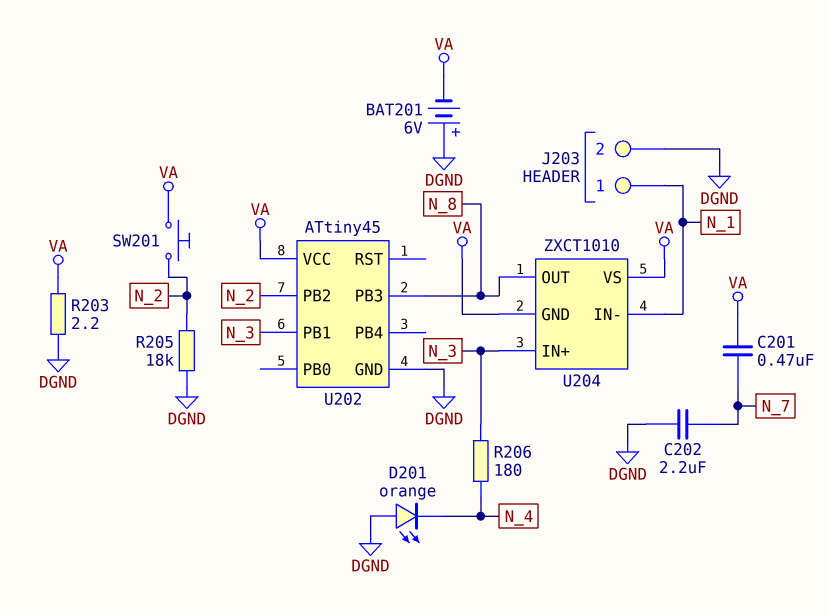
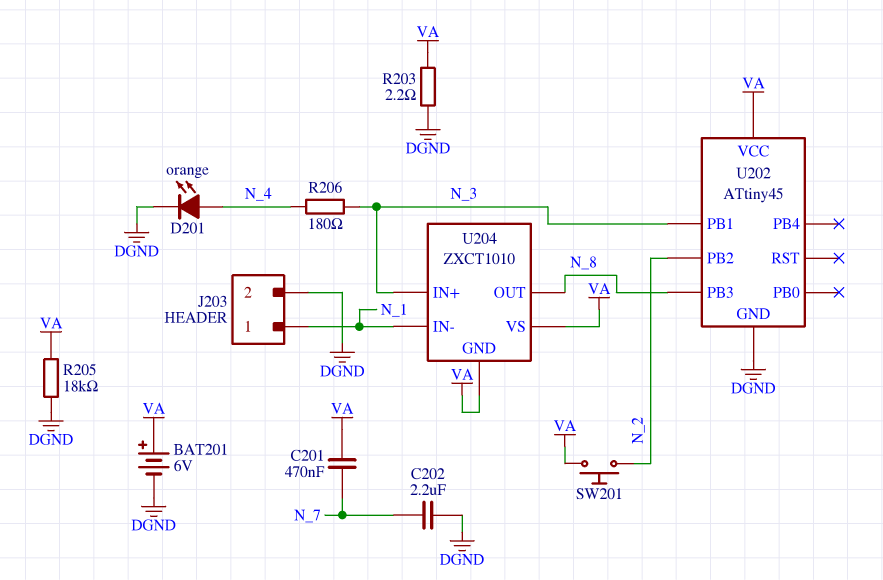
BAT201: 6V (plus DGND, minus VA) -> 6V (plus VA, minus DGND)
D201: LED orange (A DGND, K N_4) -> LED orange (A N_4, K DGND)
R205: 18k (DGND, N_2) -> 18k (DGND, VA)

